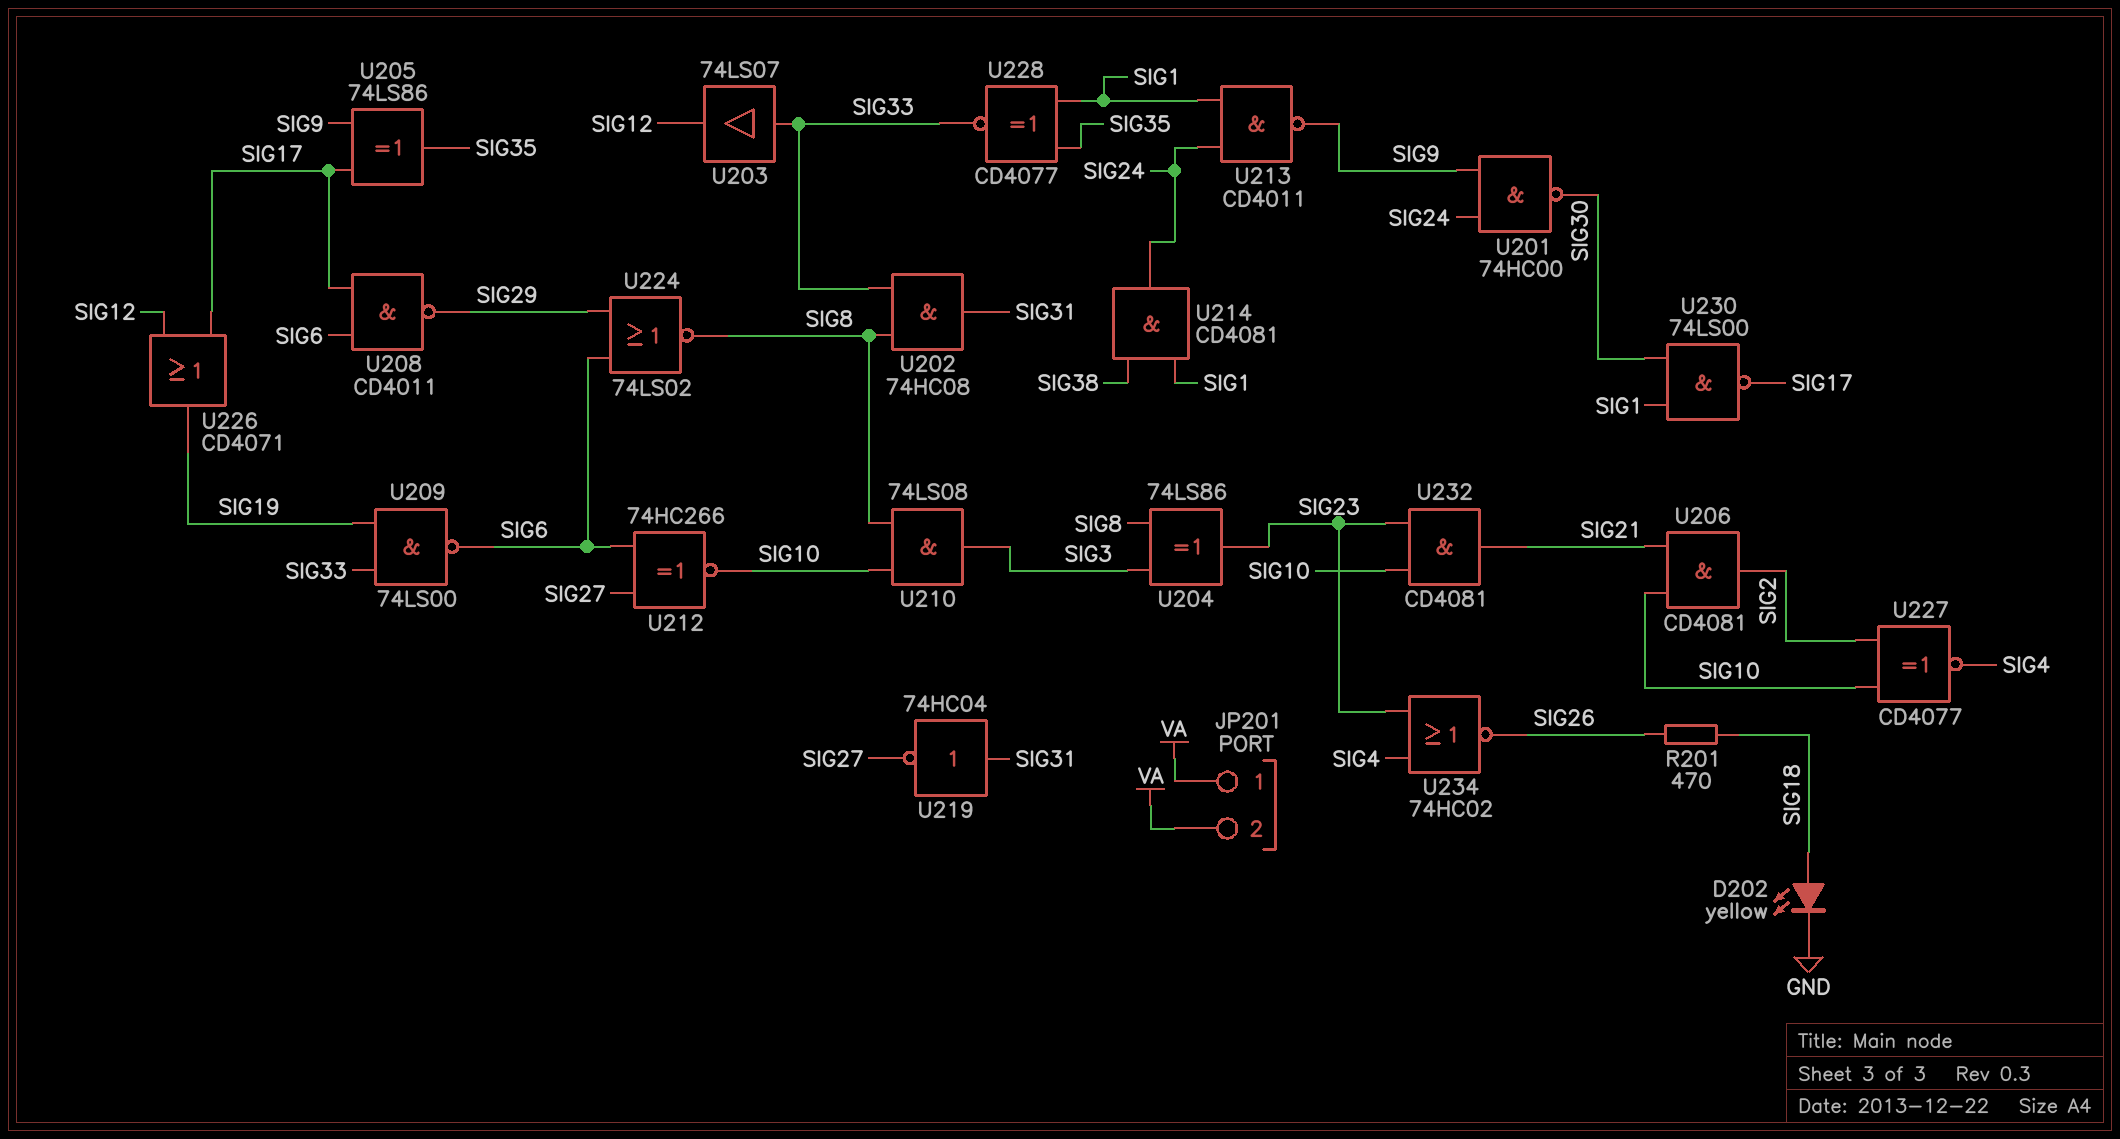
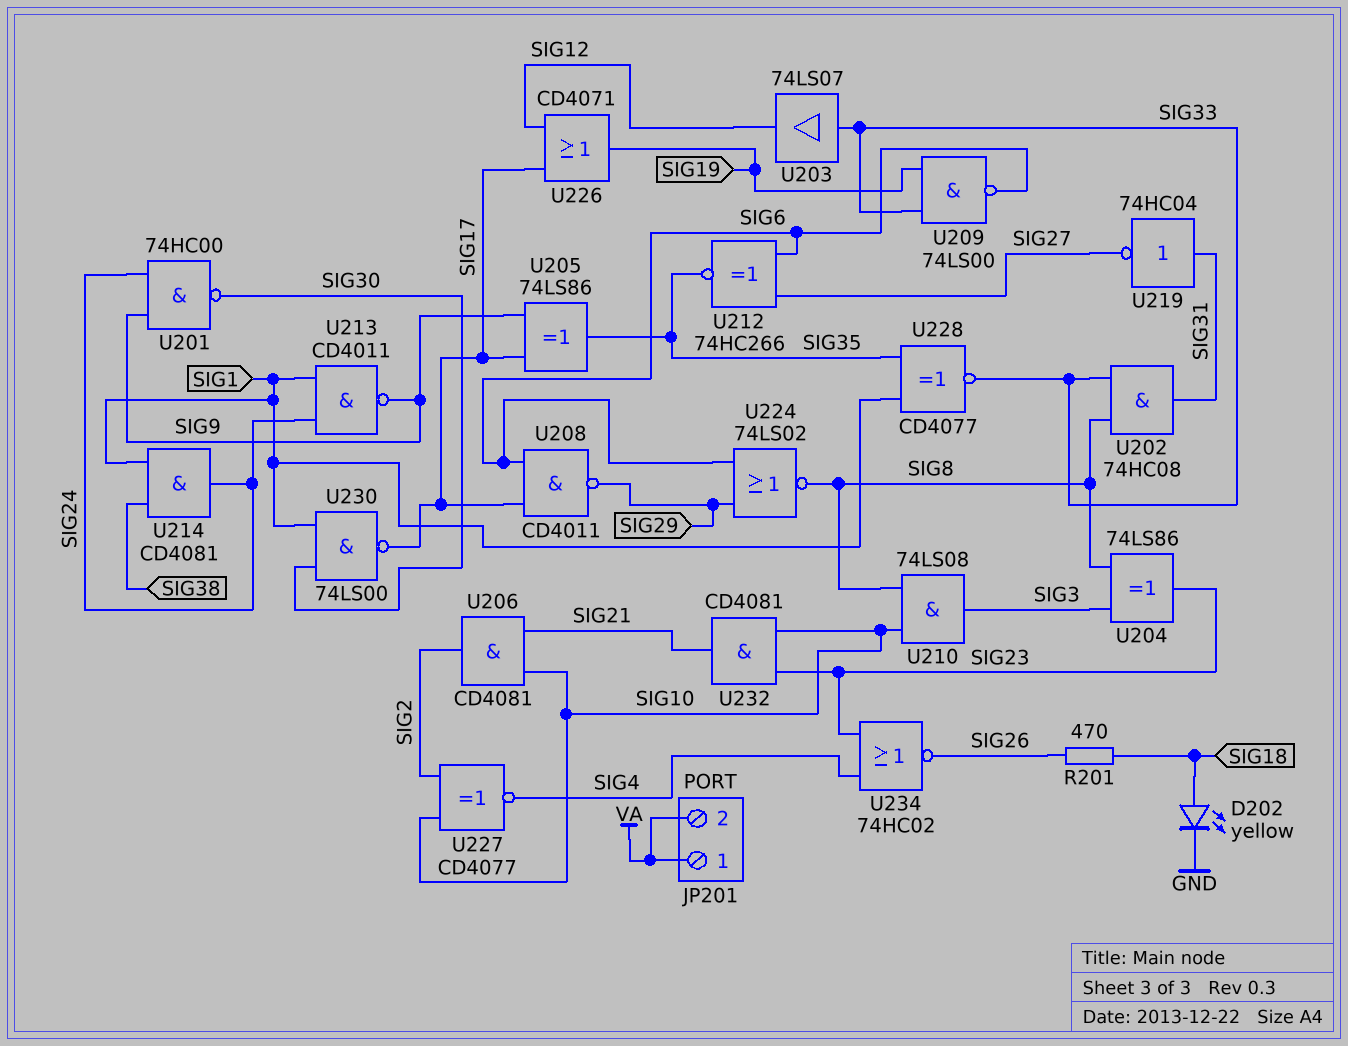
U212: XNOR 74HC266 (in SIG6, in SIG27, out SIG10) -> XNOR 74HC266 (in SIG6, in SIG27, out SIG35)

